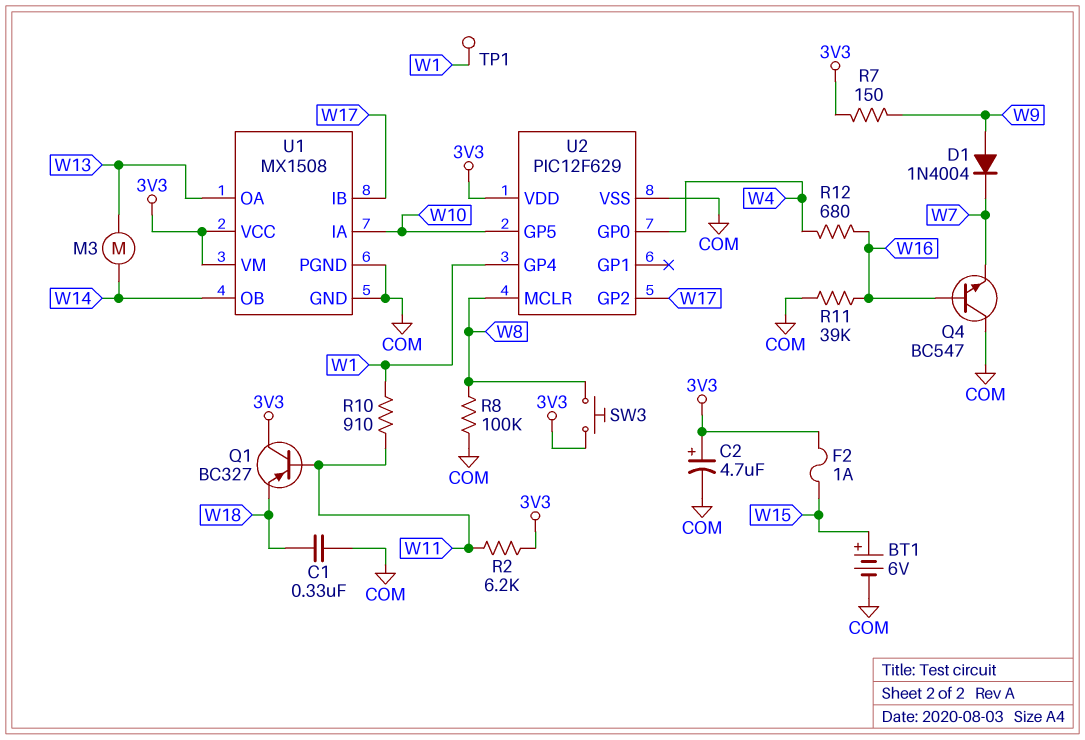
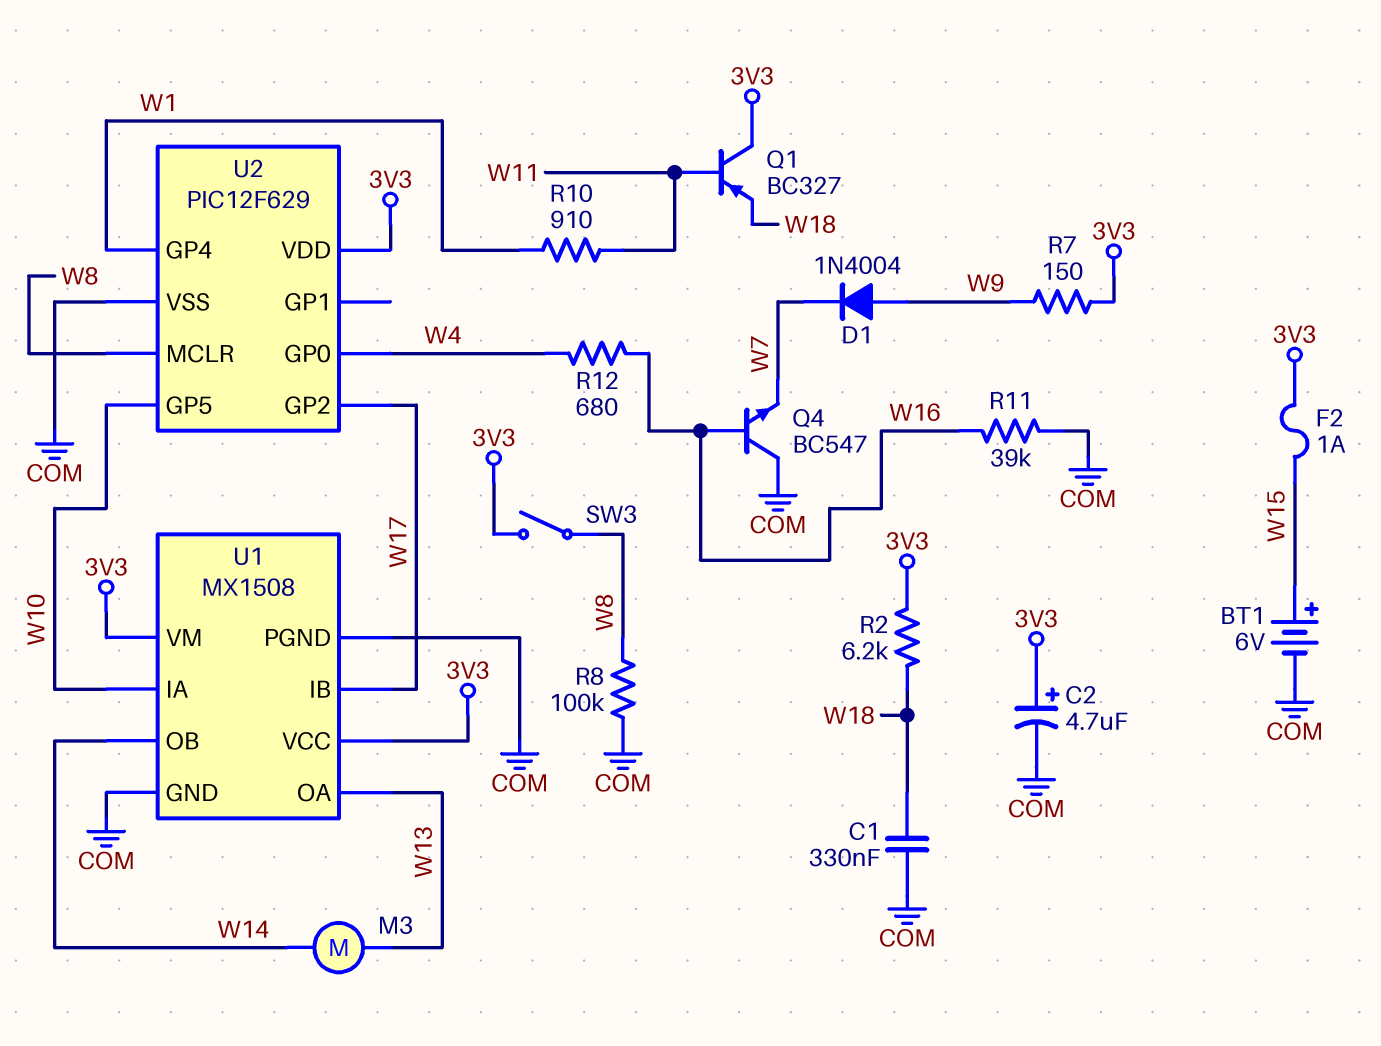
R2: 6.2k (3V3, W11) -> 6.2k (3V3, W18)
SW3: button (3V3, W8) -> switch (3V3, W8)
TP1: test point (W1) -> none

